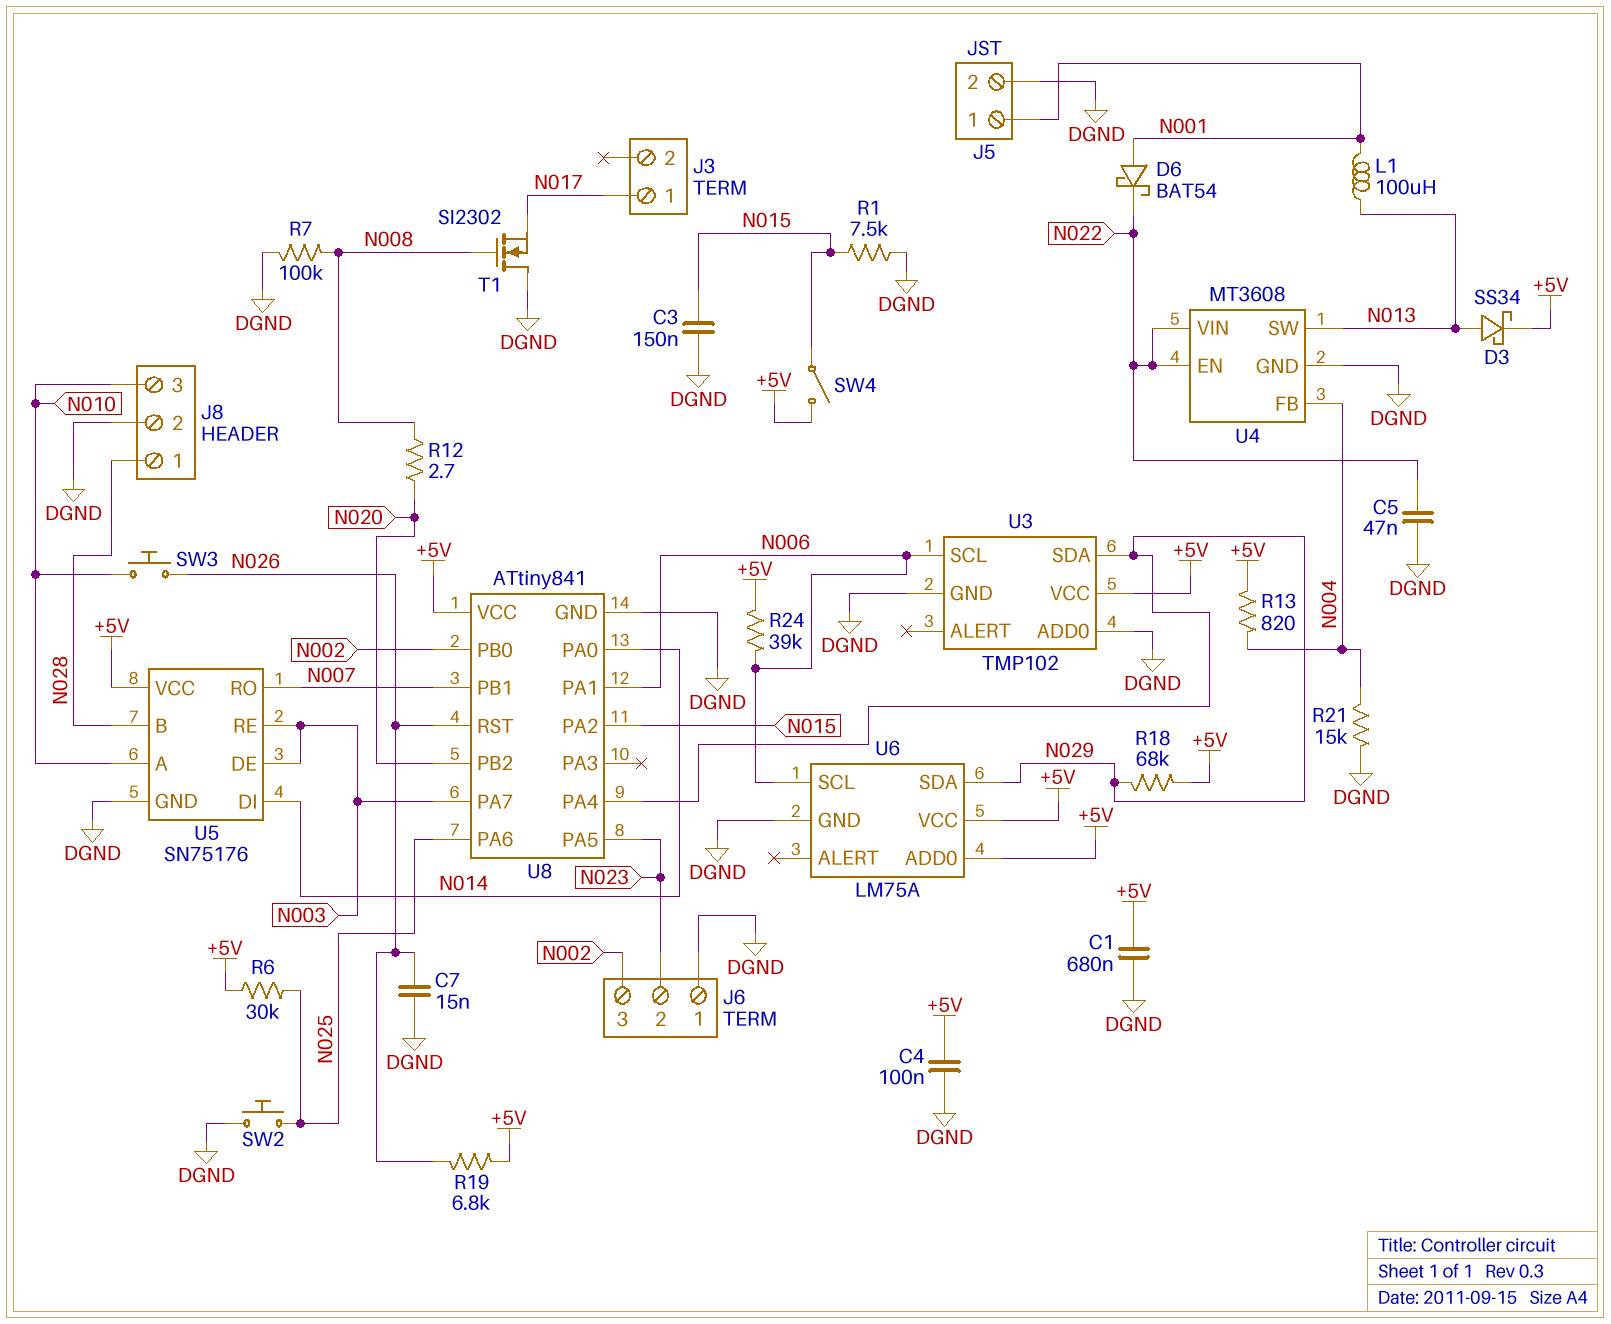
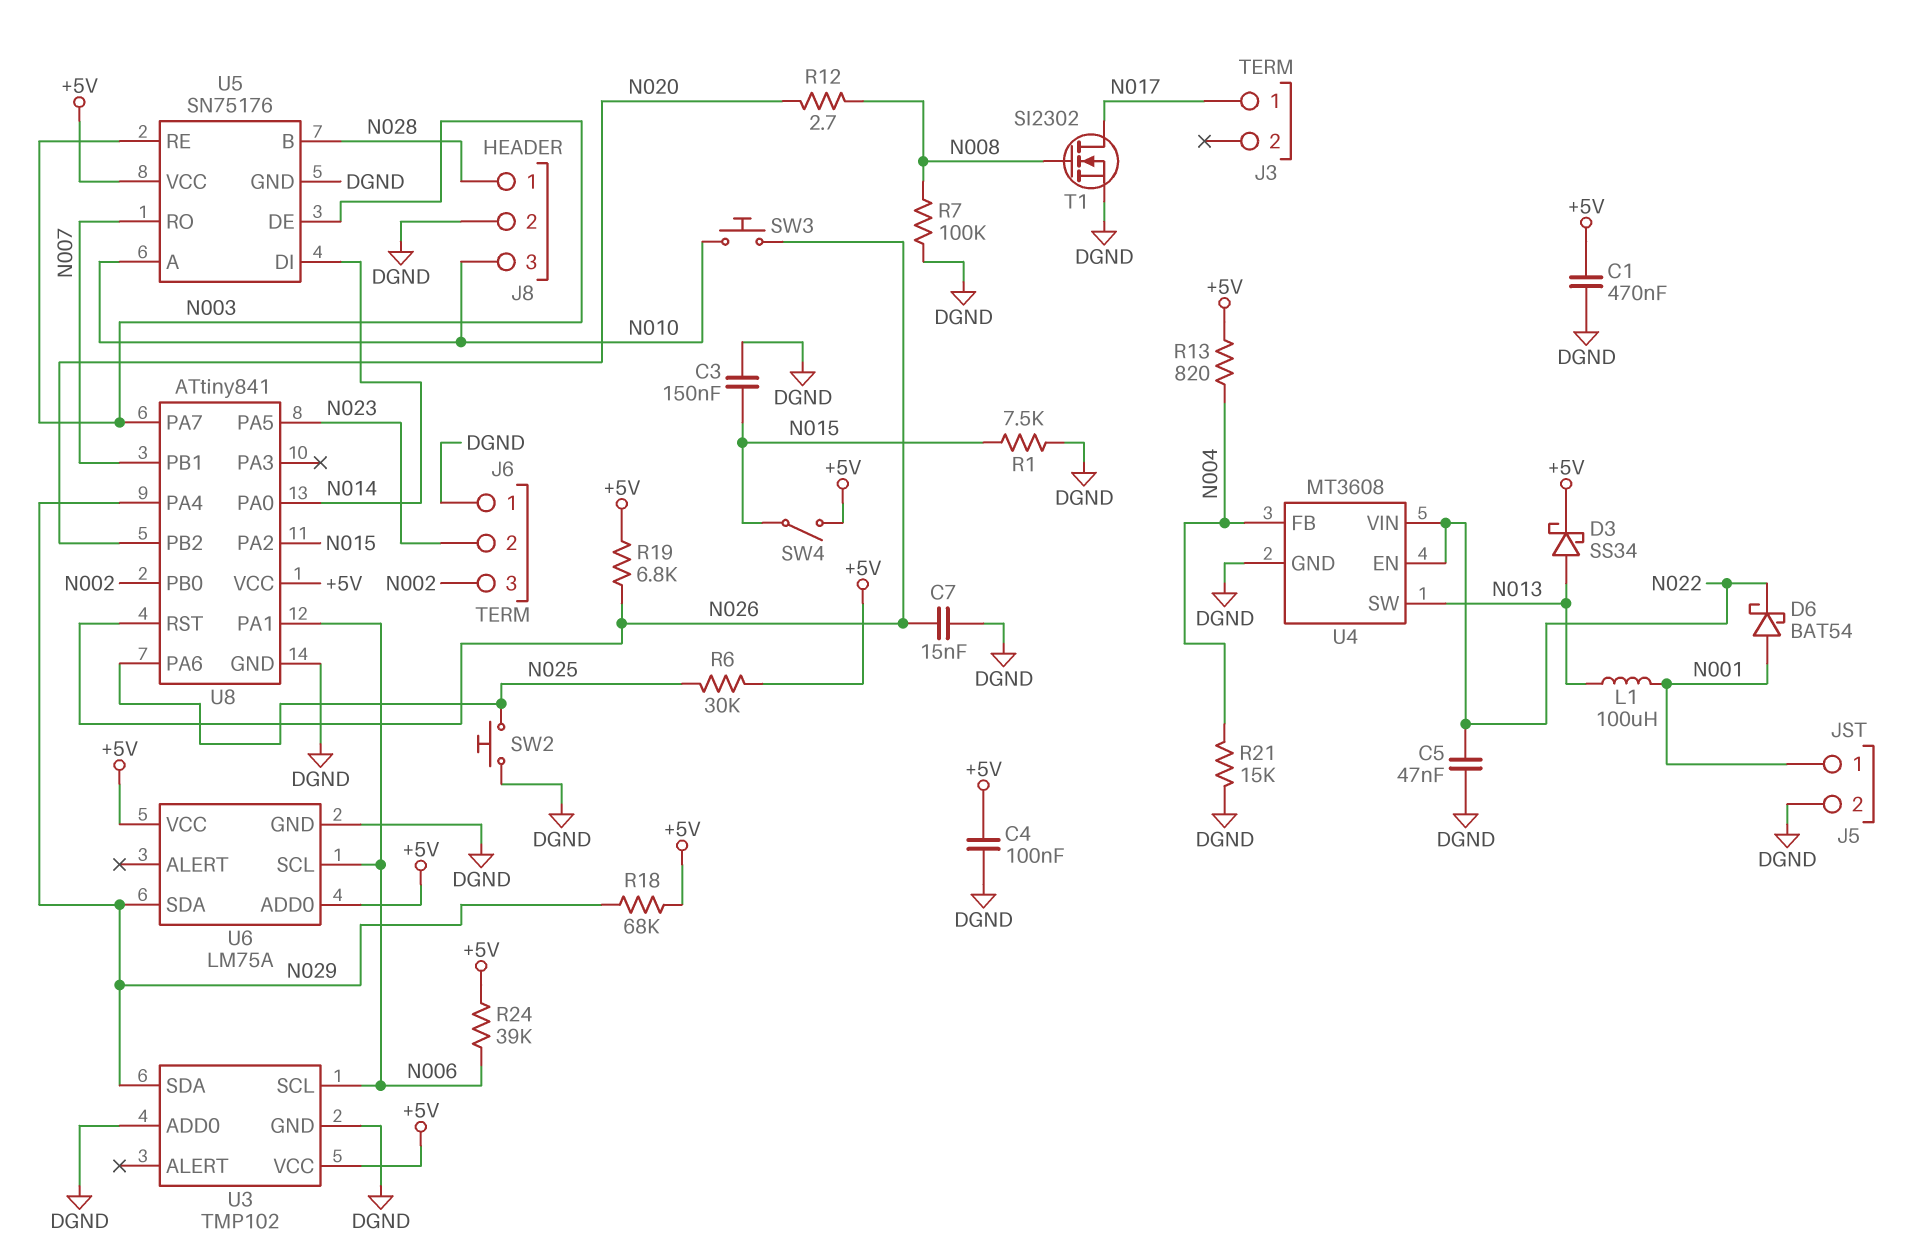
C1: 680nF (+5V, DGND) -> 470nF (+5V, DGND)
T1: NMOS SI2302 (G N008, D DGND, S N017) -> NMOS SI2302 (G N008, D N017, S DGND)

